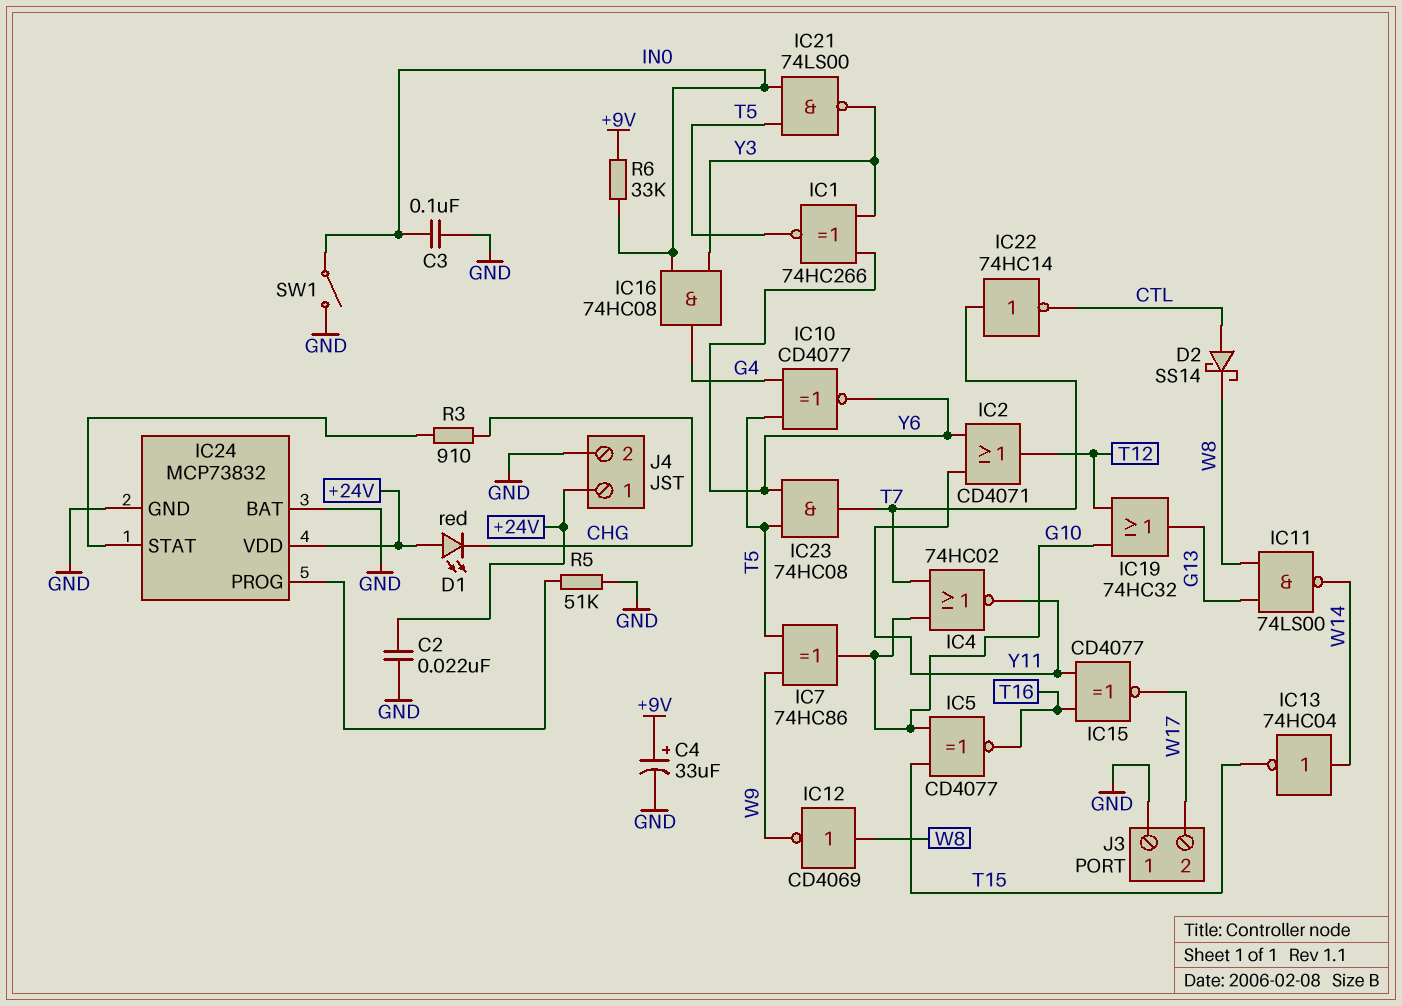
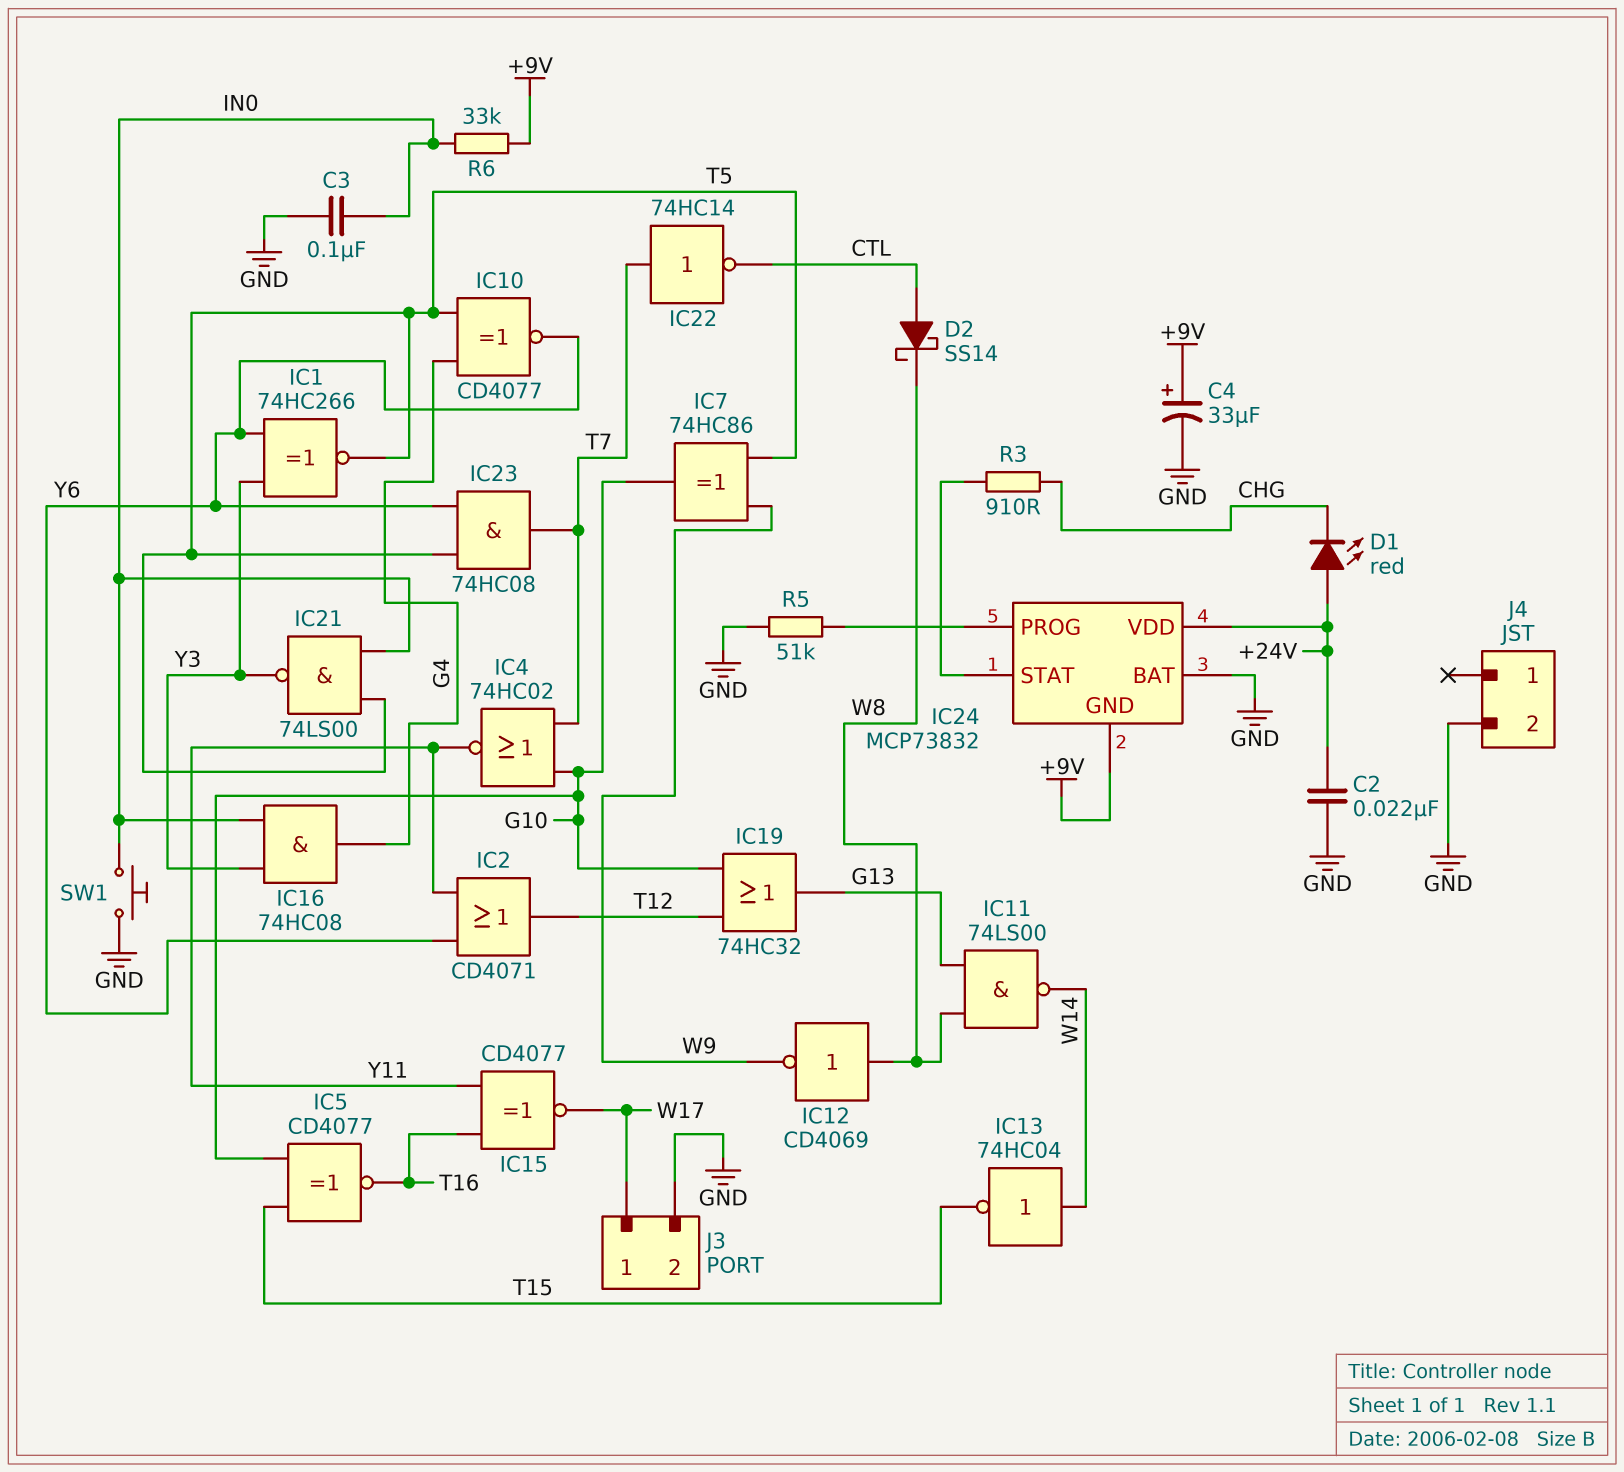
IC24 pin GND: GND -> +9V
J3 pin 1: GND -> W17
J3 pin 2: W17 -> GND
J4 pin 1: +24V -> none
SW1: switch (GND, IN0) -> button (GND, IN0)

